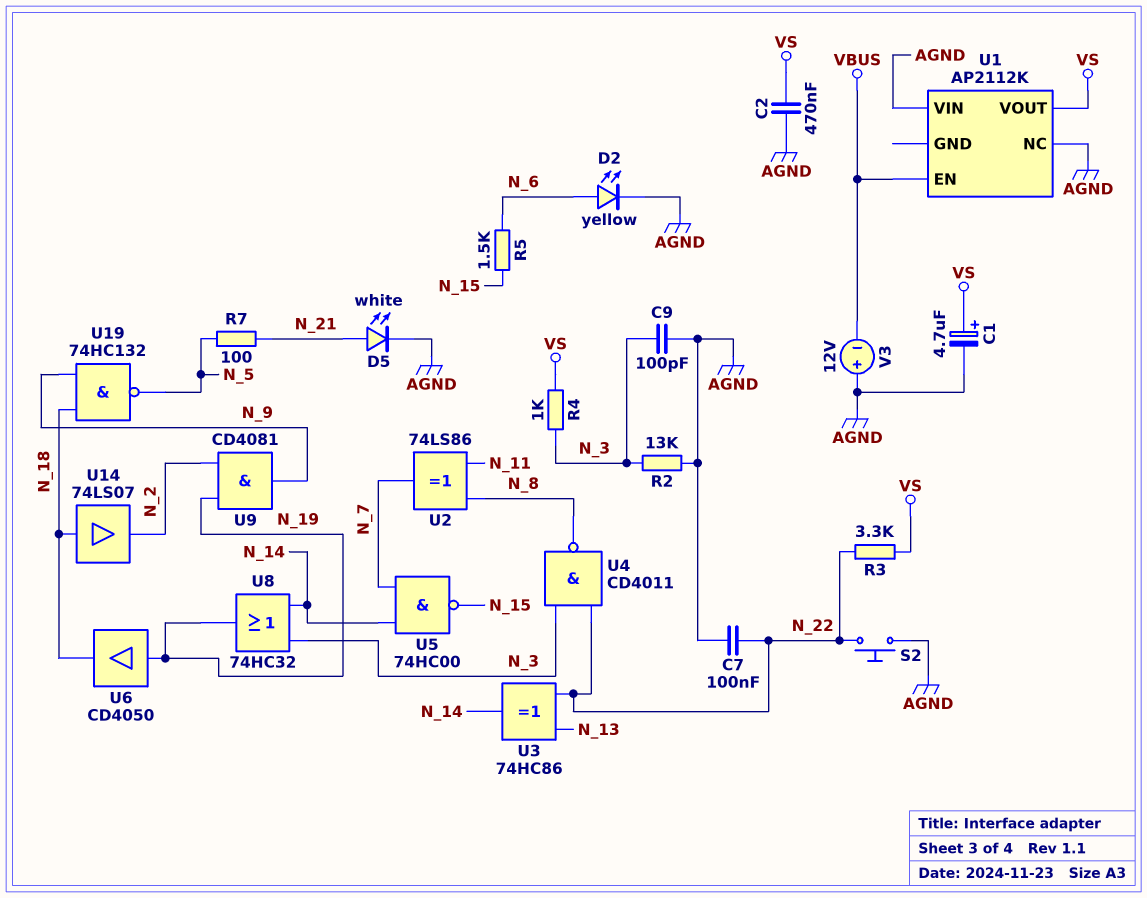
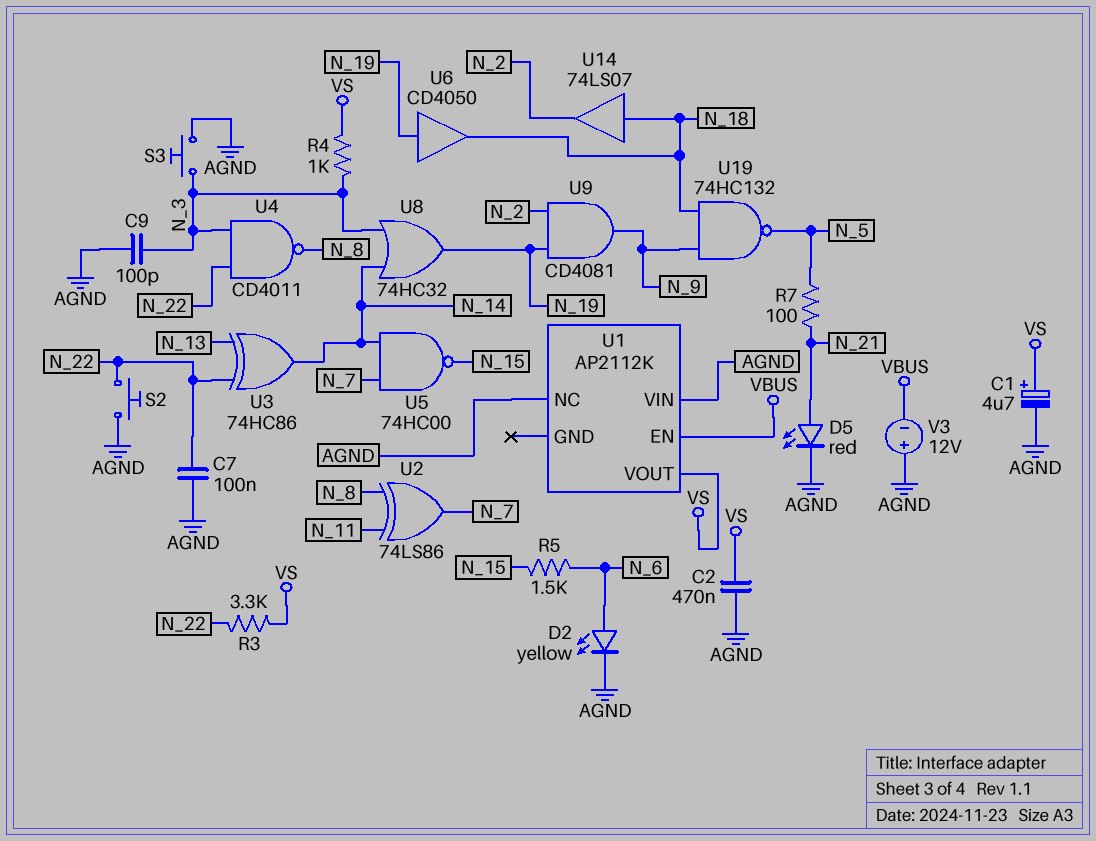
D5: LED white (A N_21, K AGND) -> LED red (A N_21, K AGND)
R2: 13k (AGND, N_3) -> none
S3: none -> button (AGND, N_3)

